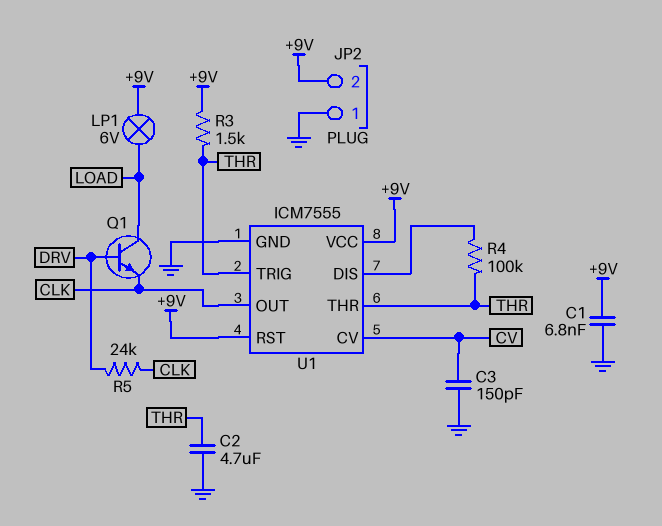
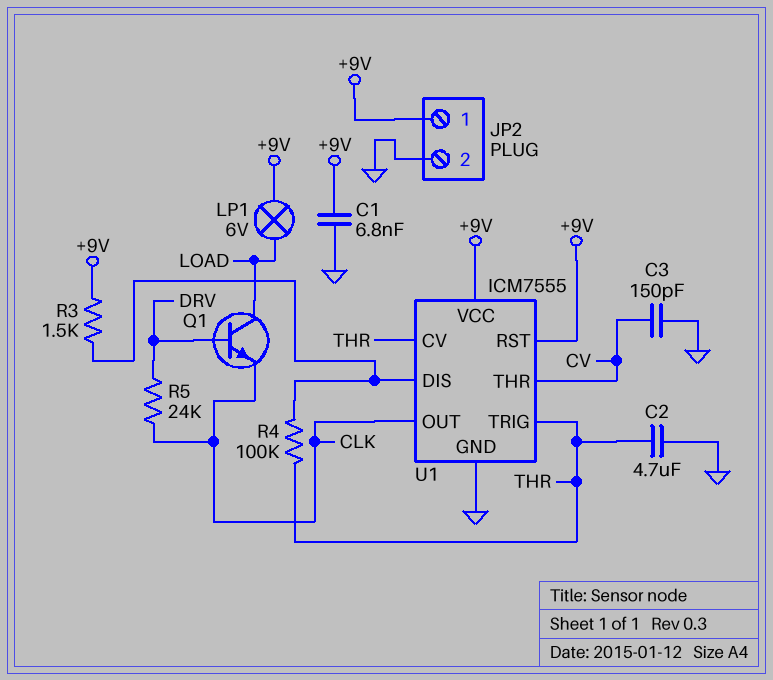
JP2 pin 1: GND -> +9V
JP2 pin 2: +9V -> GND
R3: 1.5k (+9V, THR) -> 1.5k (+9V, U1/DIS)
U1 pin CV: CV -> THR
U1 pin THR: THR -> CV

